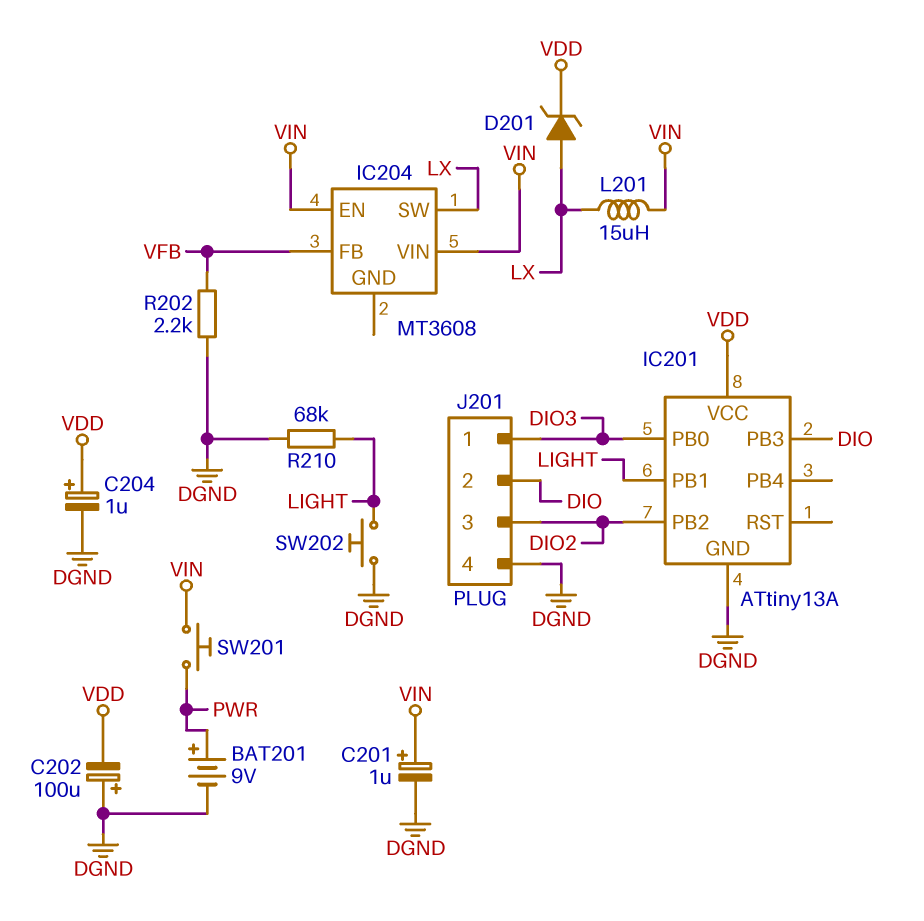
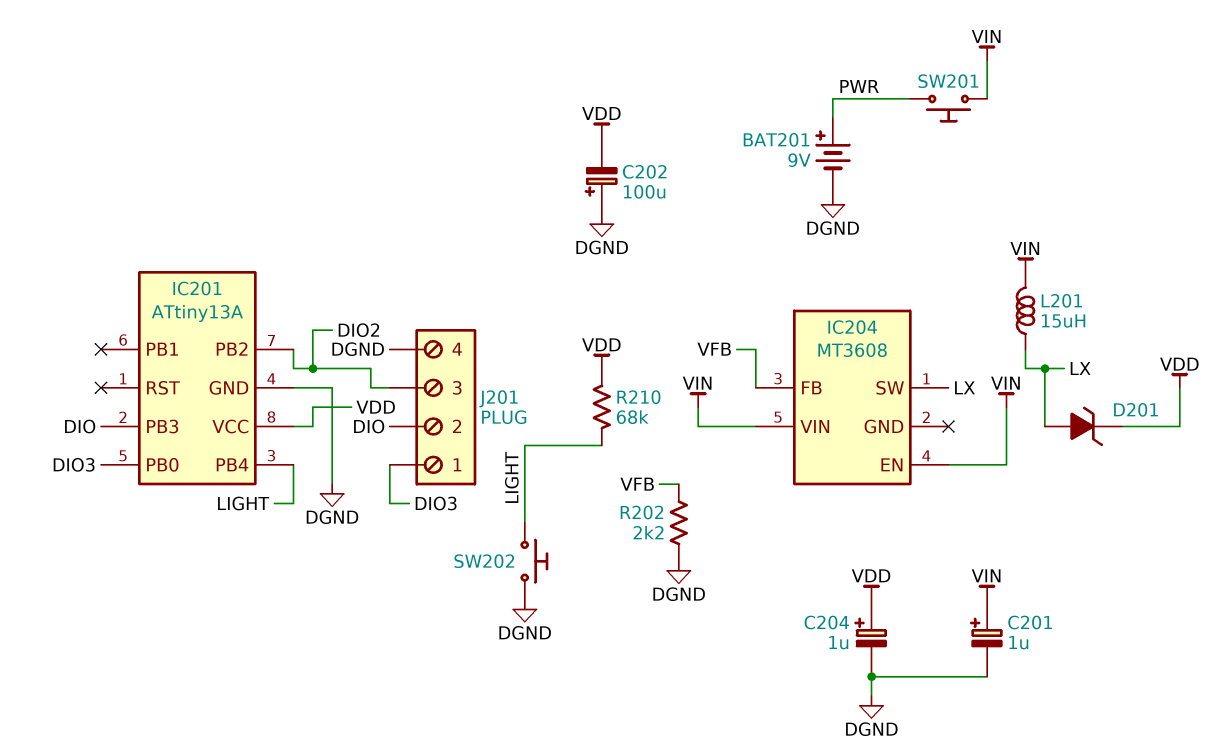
IC201 pin PB1: LIGHT -> none
IC201 pin PB4: none -> LIGHT
R210: 68k (DGND, LIGHT) -> 68k (LIGHT, VDD)

